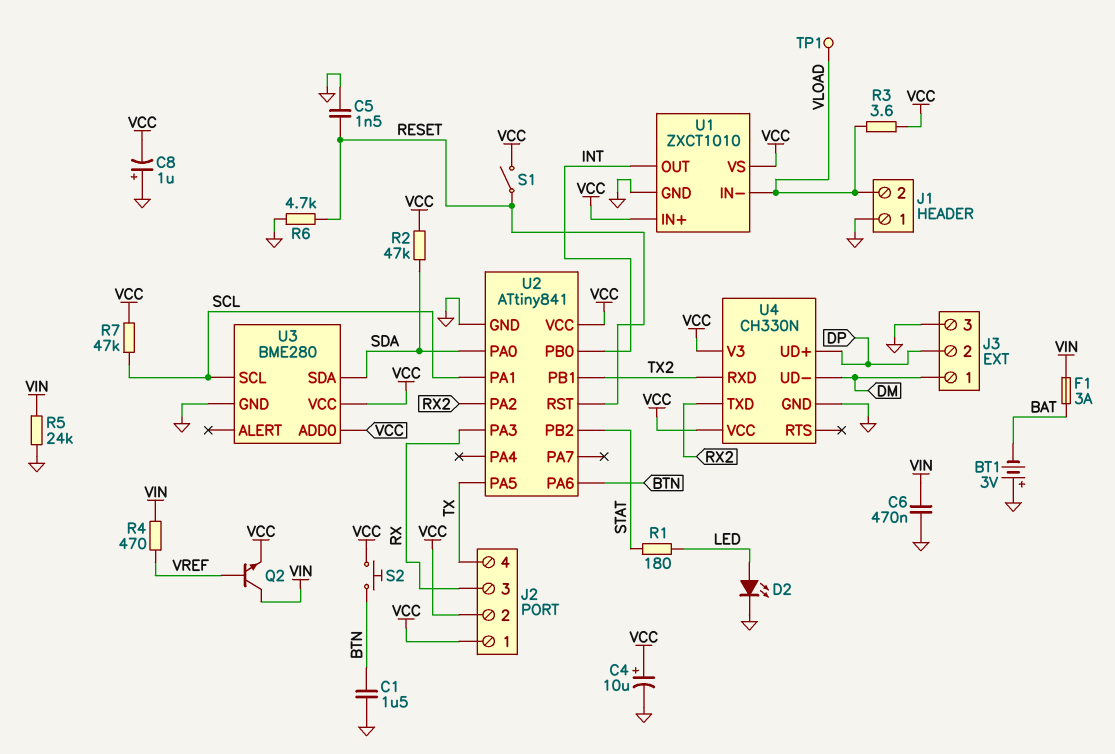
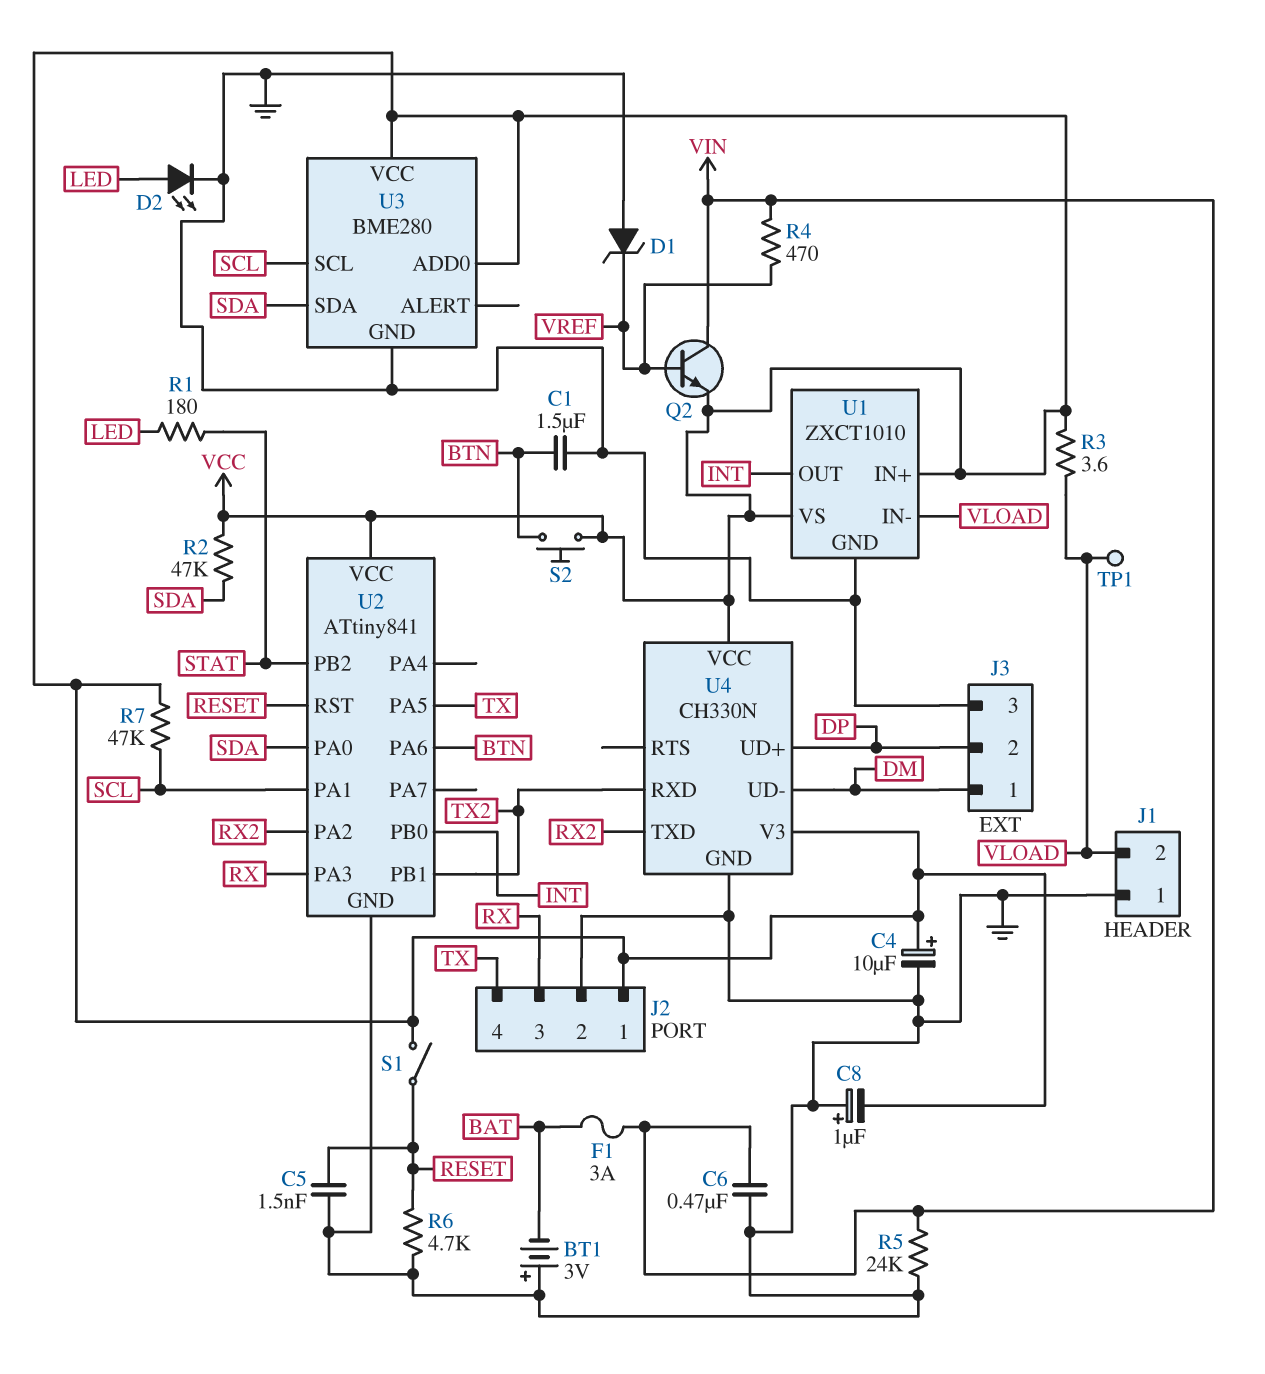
D1: none -> zener (A GND, K VREF)
J2 pin 2: VCC -> GND

